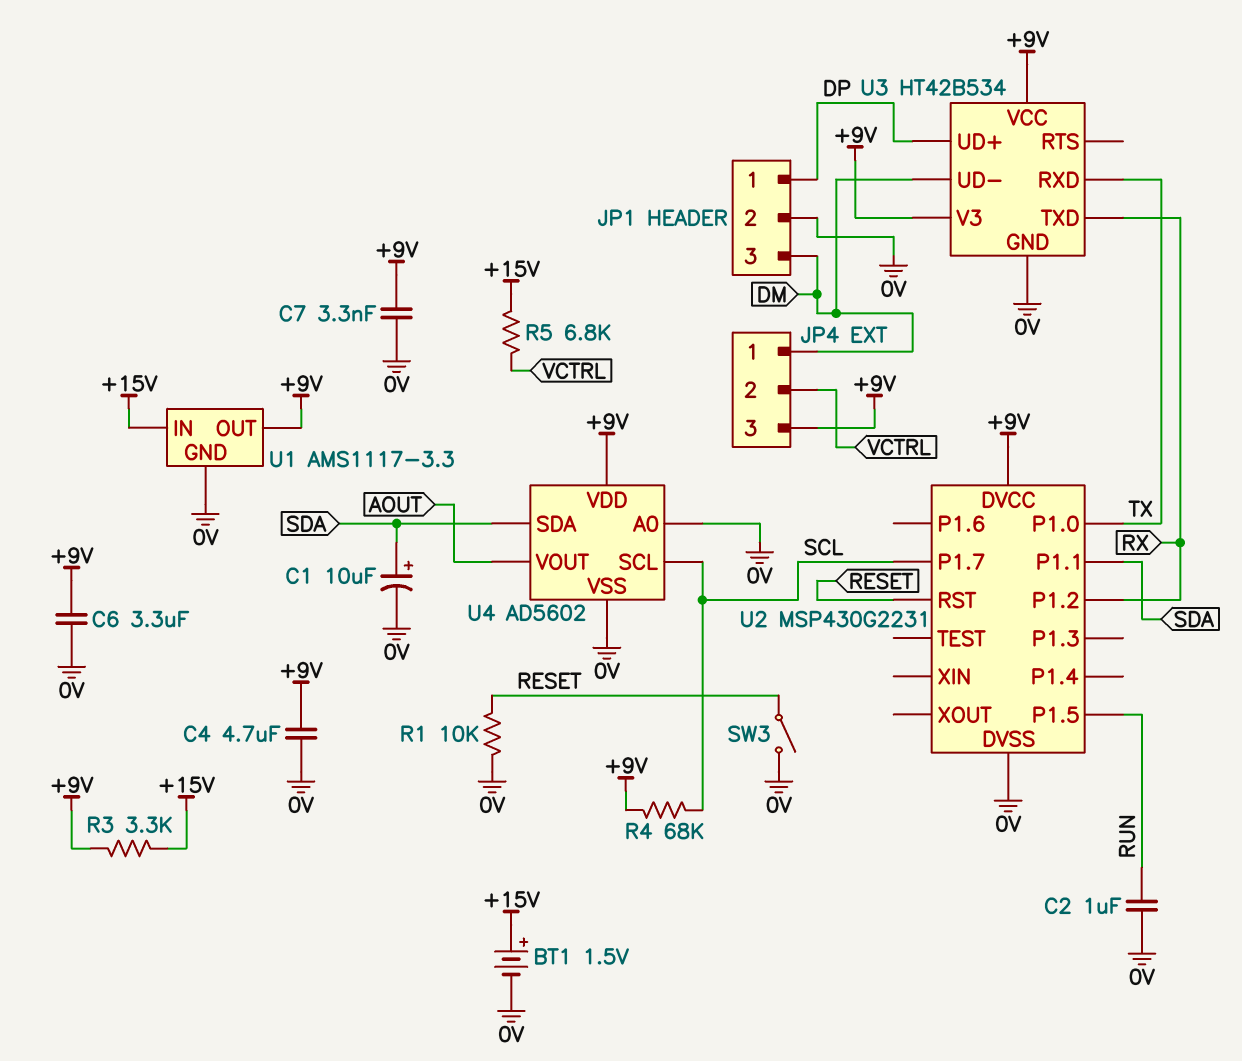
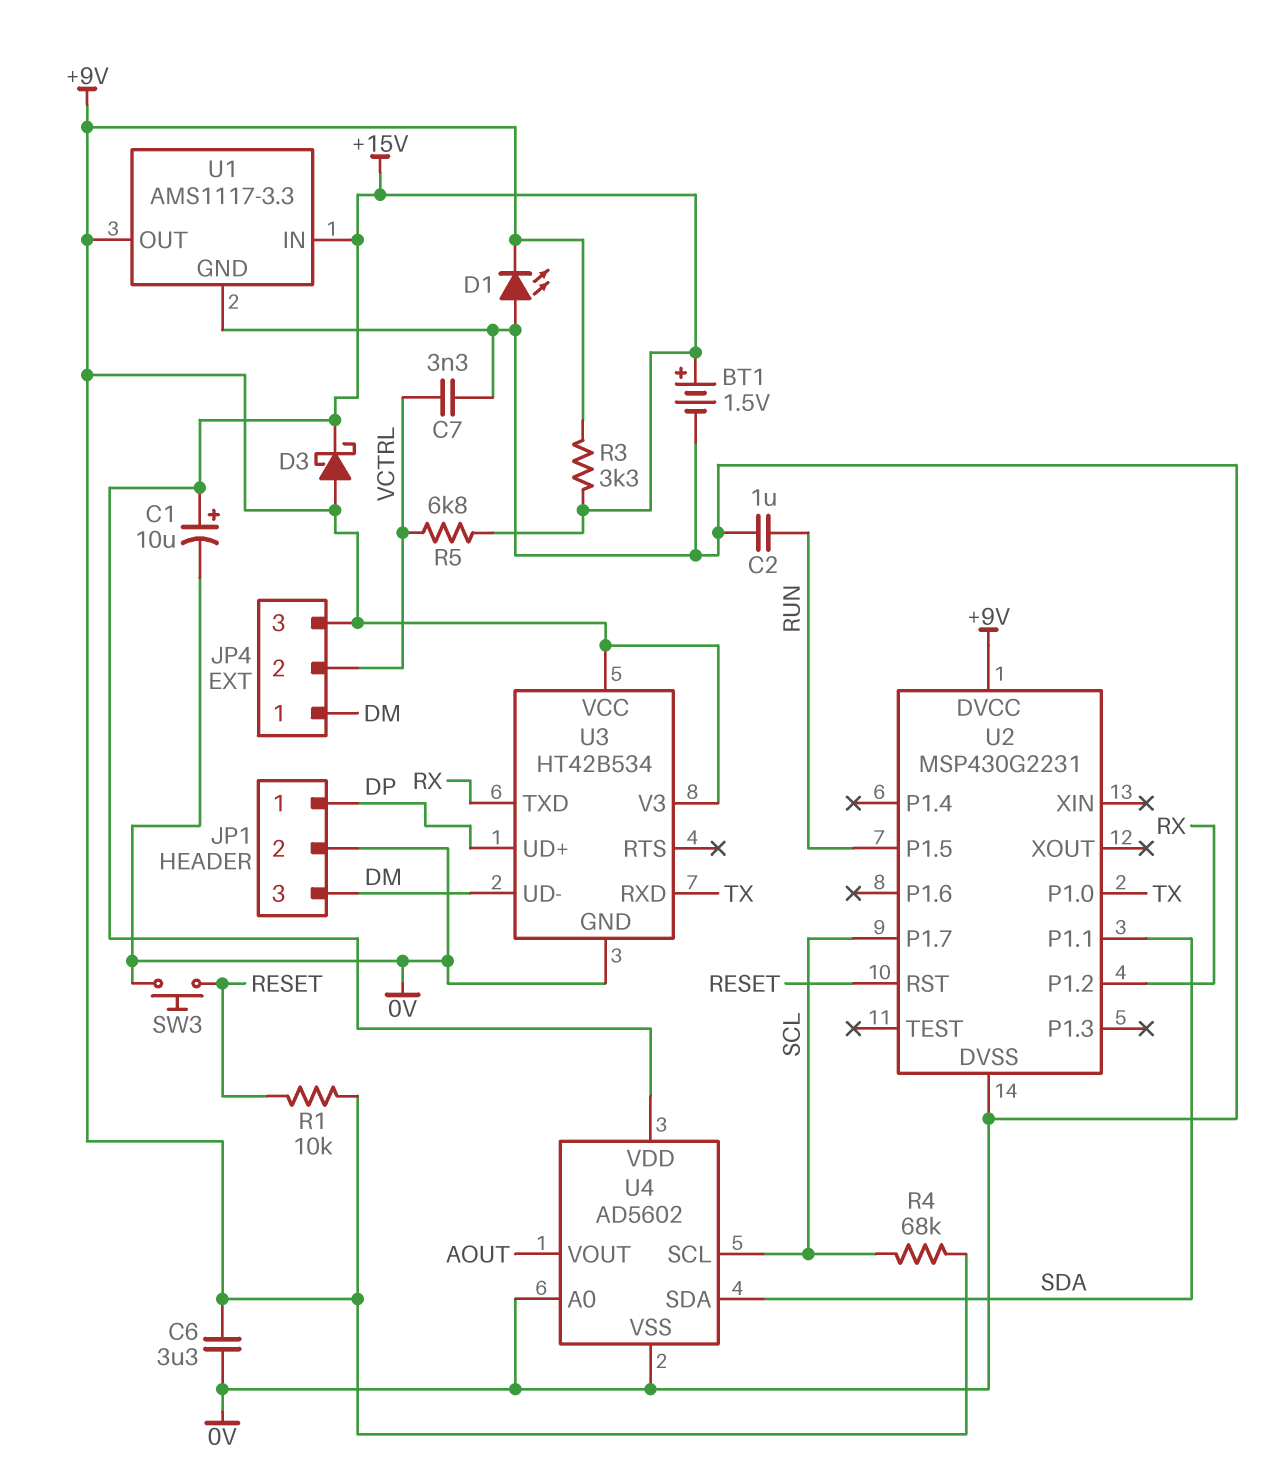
C1: 10uF (plus SDA, minus 0V) -> 10uF (plus +15V, minus 0V)
C4: 4.7uF (+9V, 0V) -> none
C7: 3.3nF (+9V, 0V) -> 3.3nF (0V, VCTRL)
D1: none -> LED (A 0V, K +9V)
D3: none -> schottky (A +9V, K +15V)
R1: 10k (0V, RESET) -> 10k (+9V, RESET)
SW3: switch (0V, RESET) -> button (0V, RESET)
U4 pin VDD: +9V -> +15V

